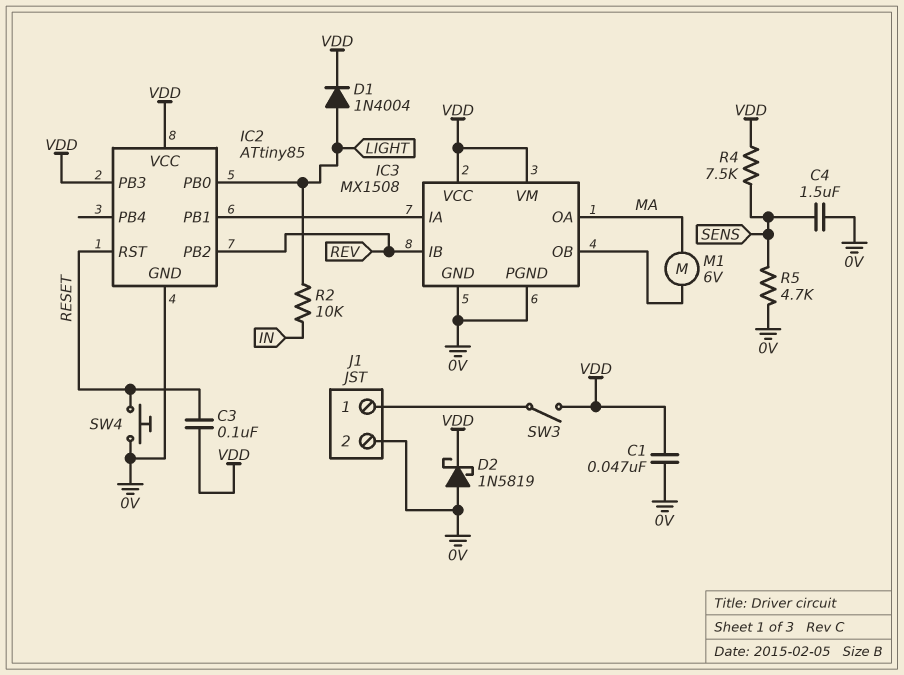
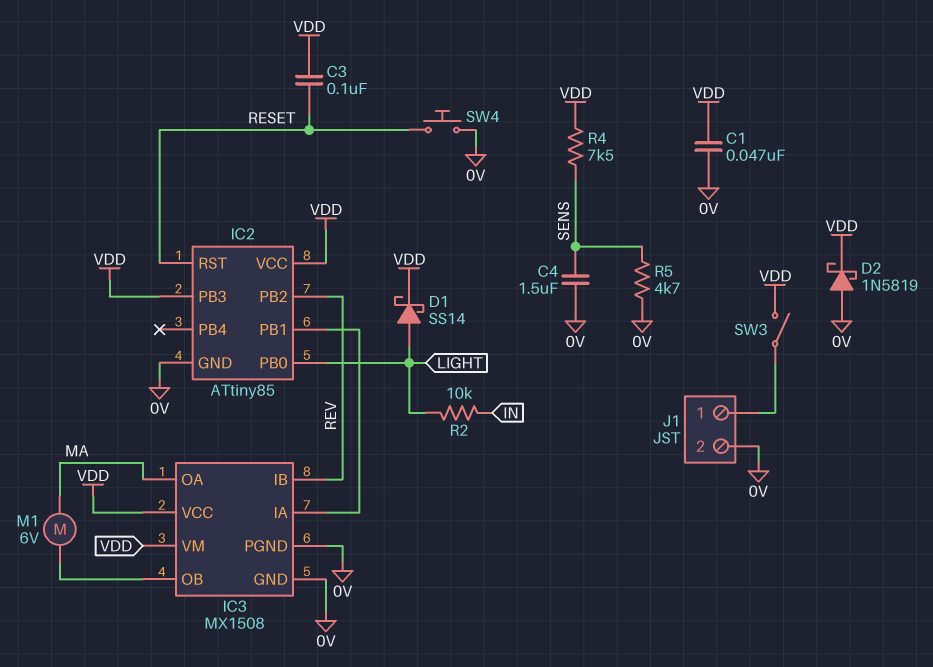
D1: diode 1N4004 (A LIGHT, K VDD) -> schottky SS14 (A LIGHT, K VDD)

